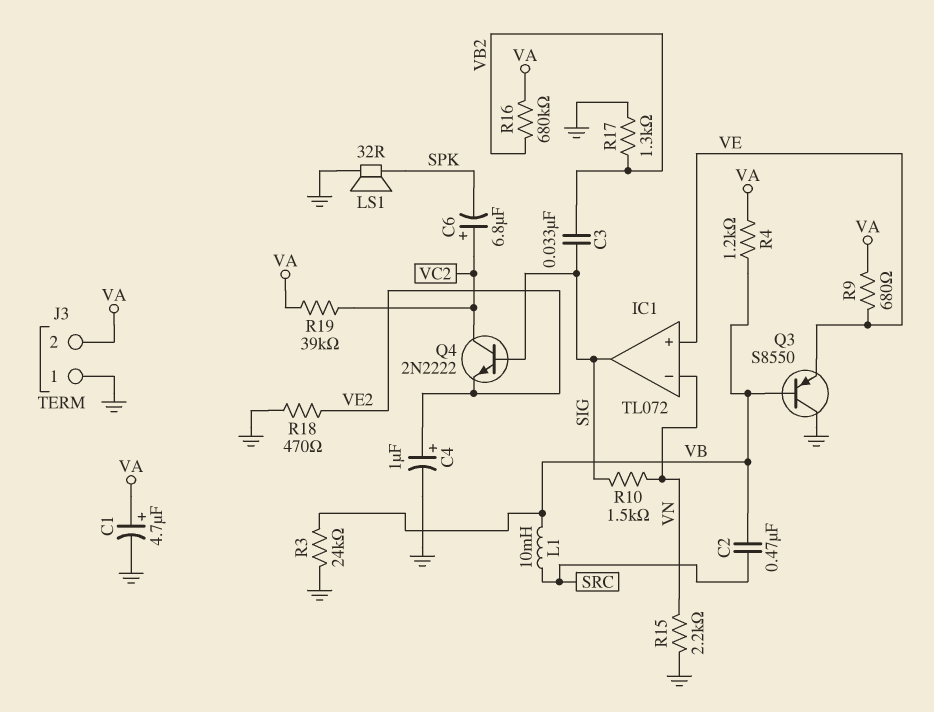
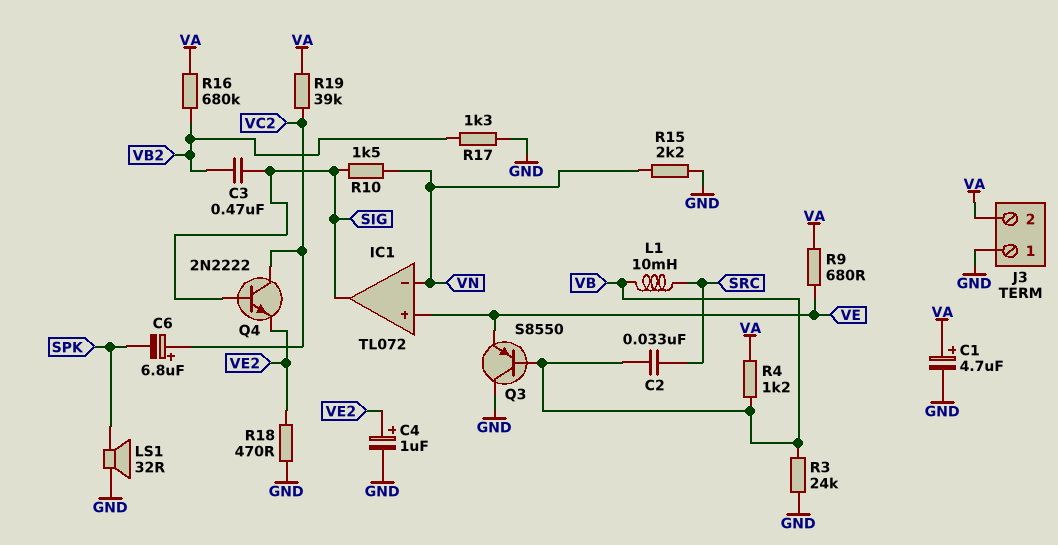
C2: 470nF (SRC, VB) -> 33nF (SRC, VB)
C3: 33nF (SIG, VB2) -> 470nF (SIG, VB2)

